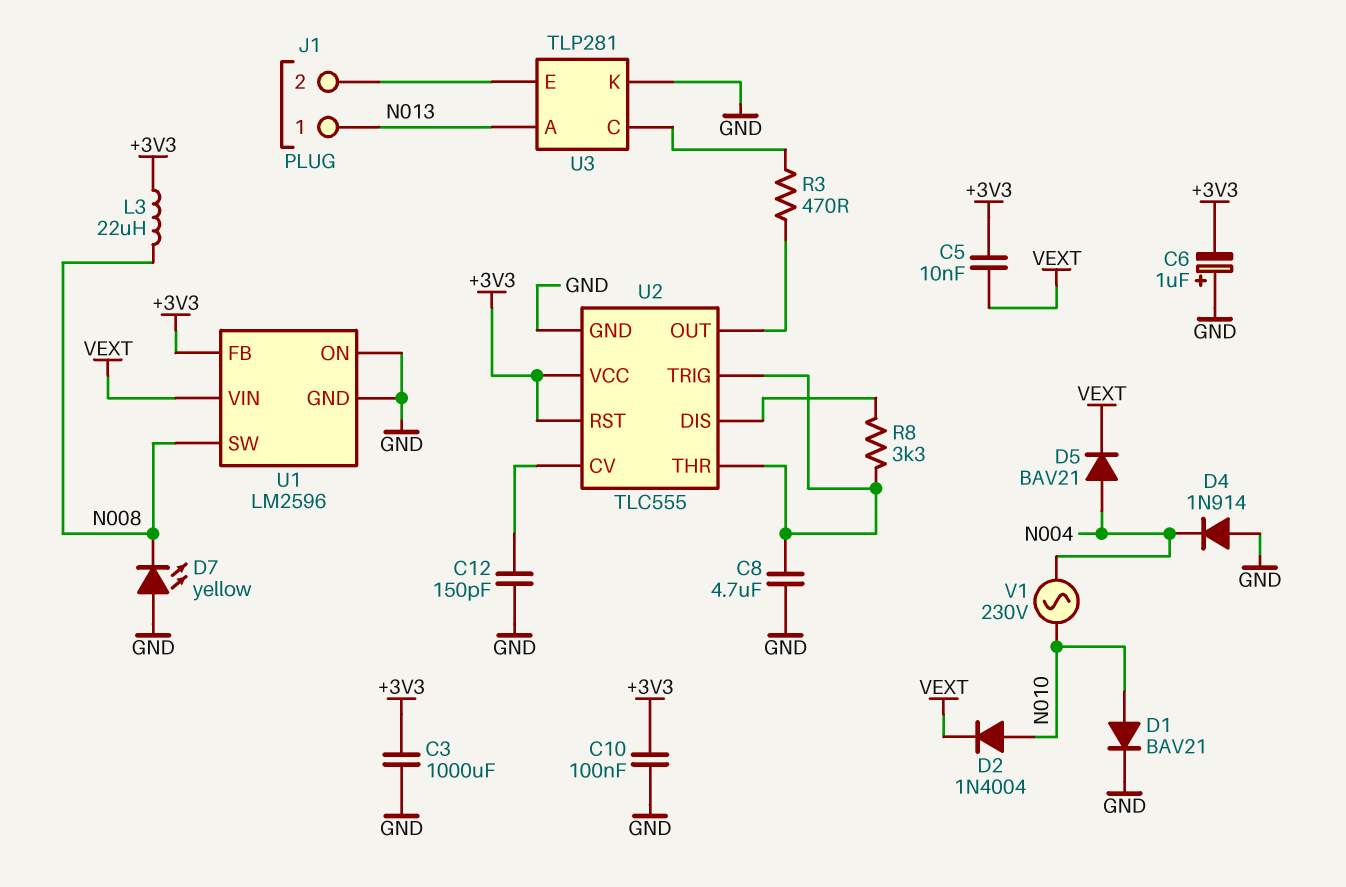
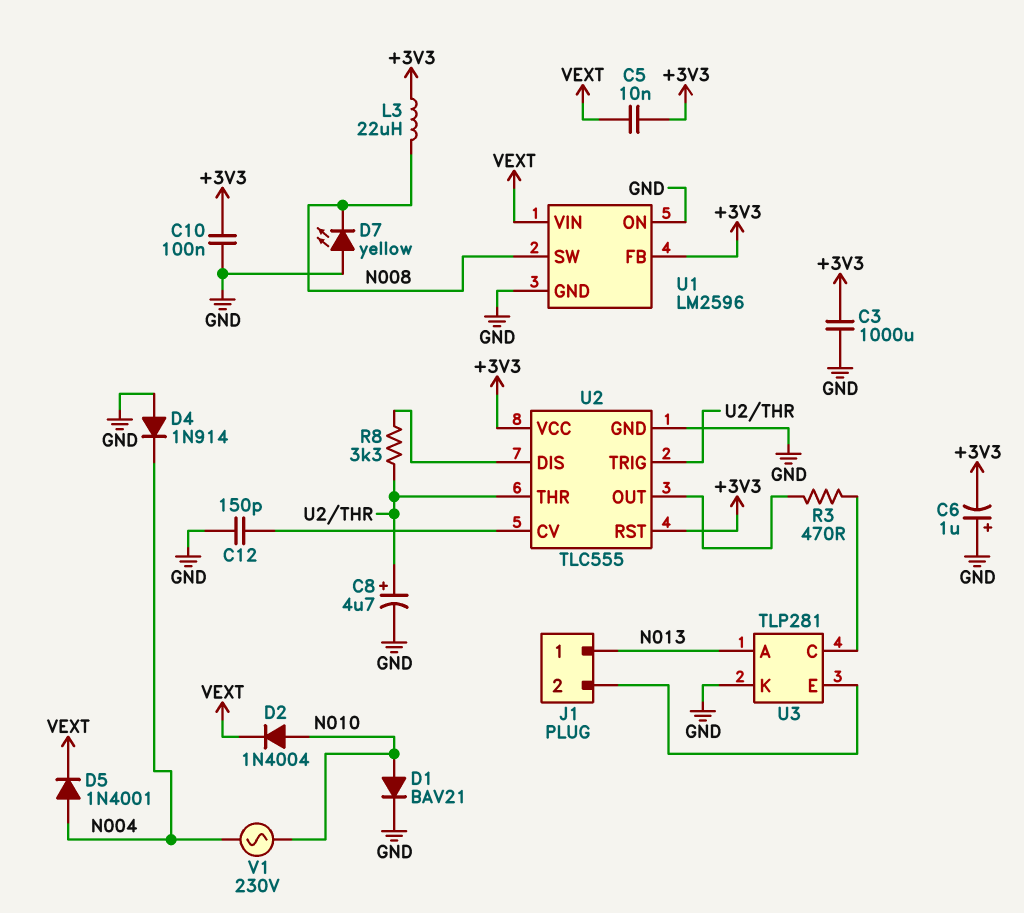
C8: 4.7uF (GND, U2/THR) -> 4.7uF (plus U2/THR, minus GND)
D5: diode BAV21 (A N004, K VEXT) -> diode 1N4001 (A N004, K VEXT)

